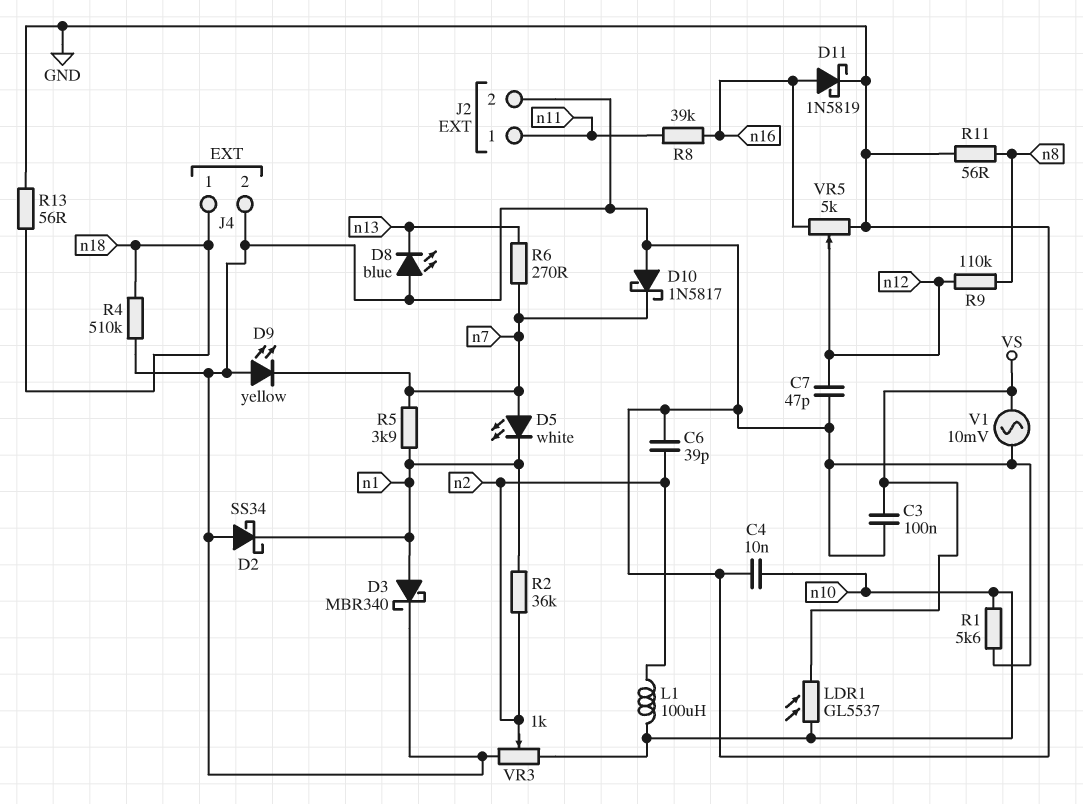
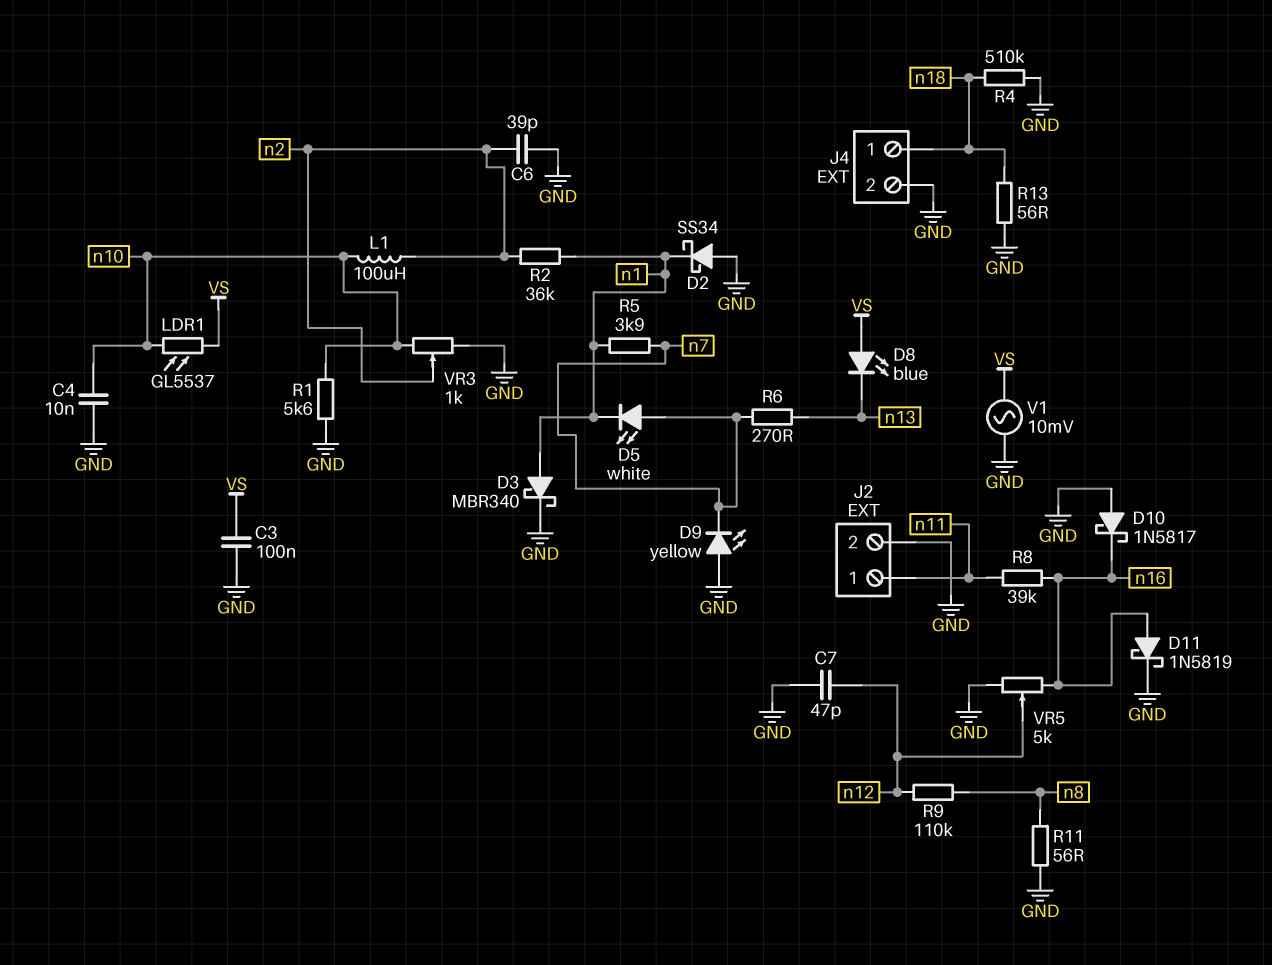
D8: LED blue (A GND, K n13) -> LED blue (A VS, K n13)
D10: schottky 1N5817 (A GND, K n7) -> schottky 1N5817 (A GND, K n16)

